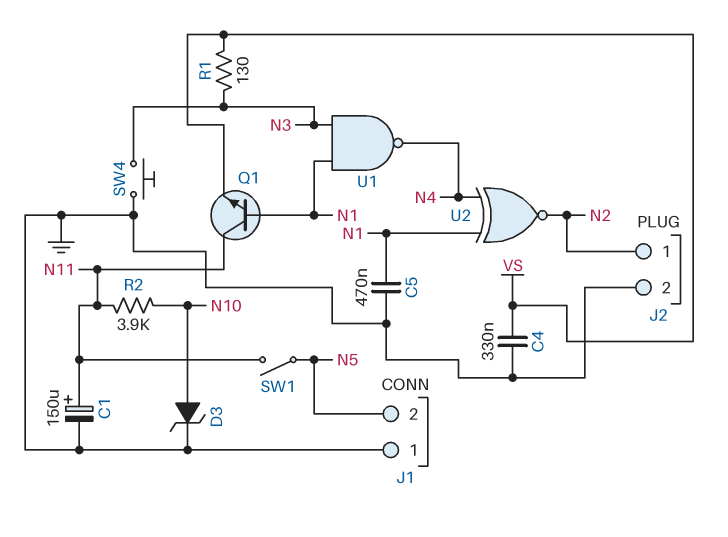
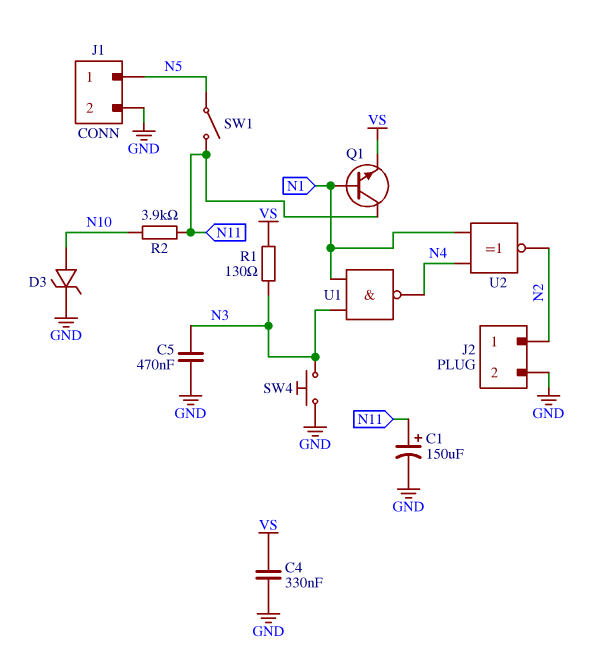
C5: 470nF (GND, N1) -> 470nF (GND, N3)
J1 pin 1: GND -> N5
J1 pin 2: N5 -> GND

